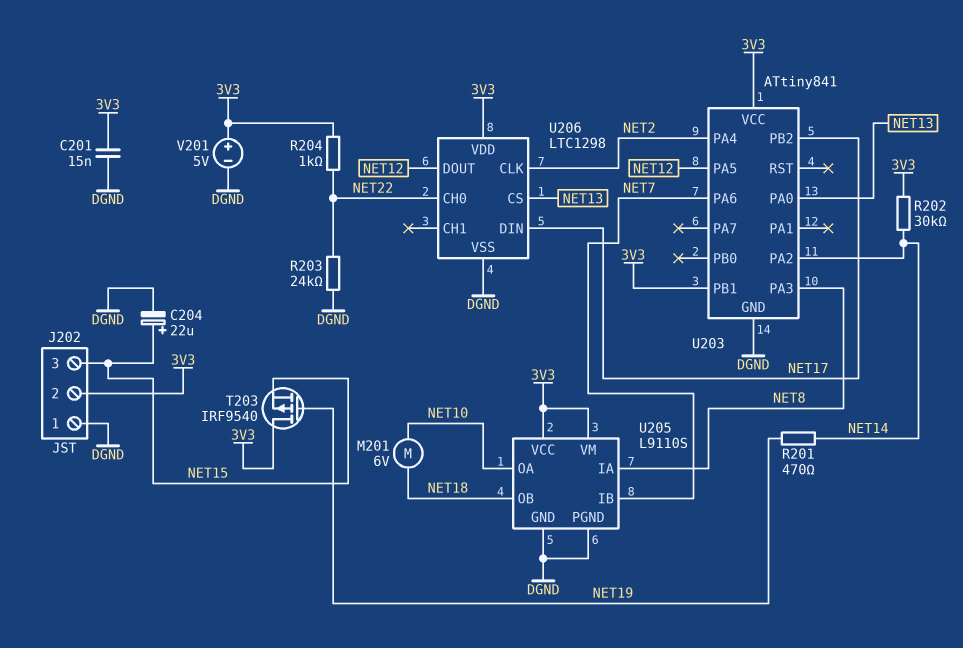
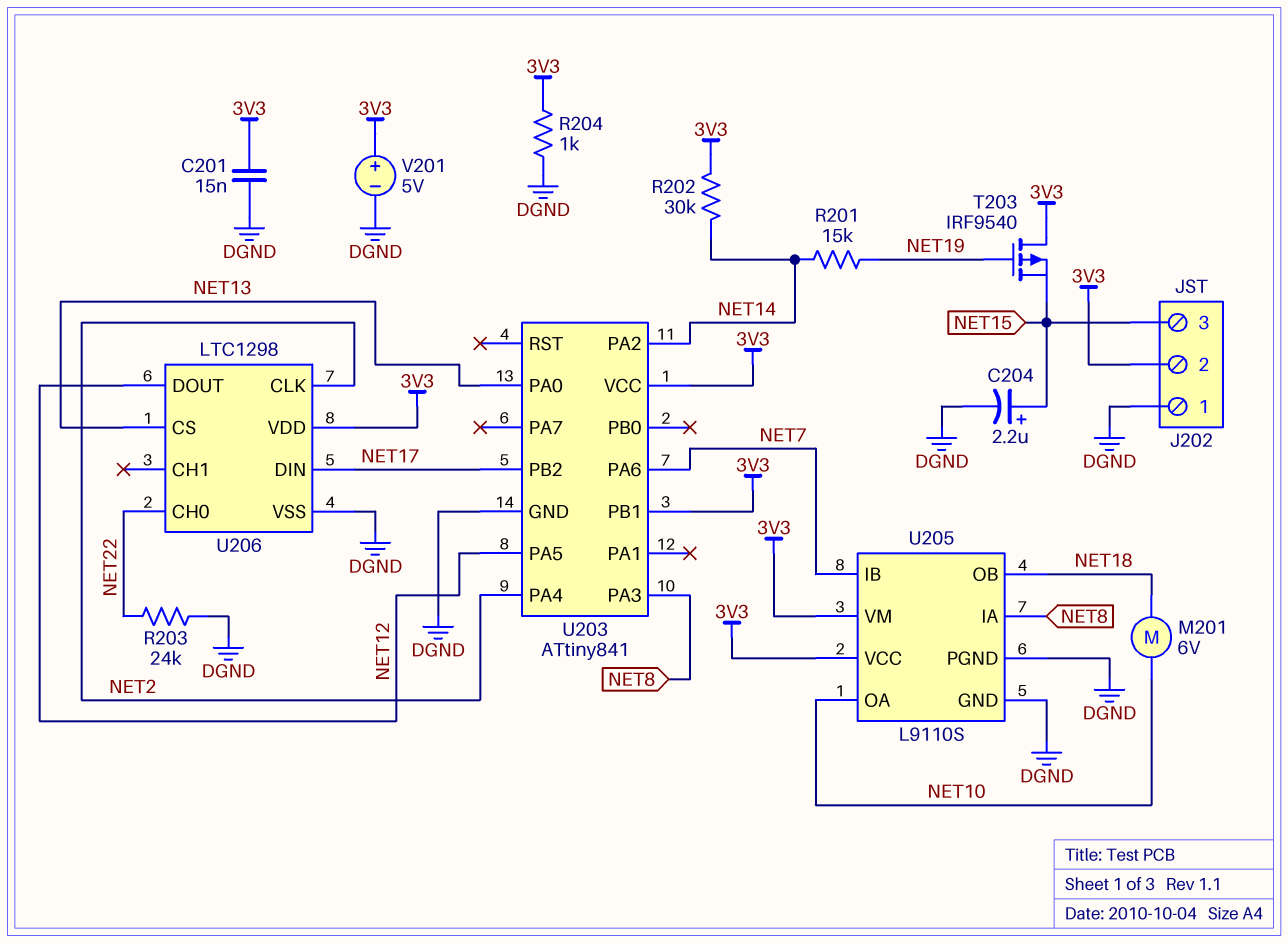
C204: 22uF (plus NET15, minus DGND) -> 2.2uF (plus NET15, minus DGND)
R201: 470 (NET14, NET19) -> 15k (NET14, NET19)
R204: 1k (3V3, NET22) -> 1k (3V3, DGND)

